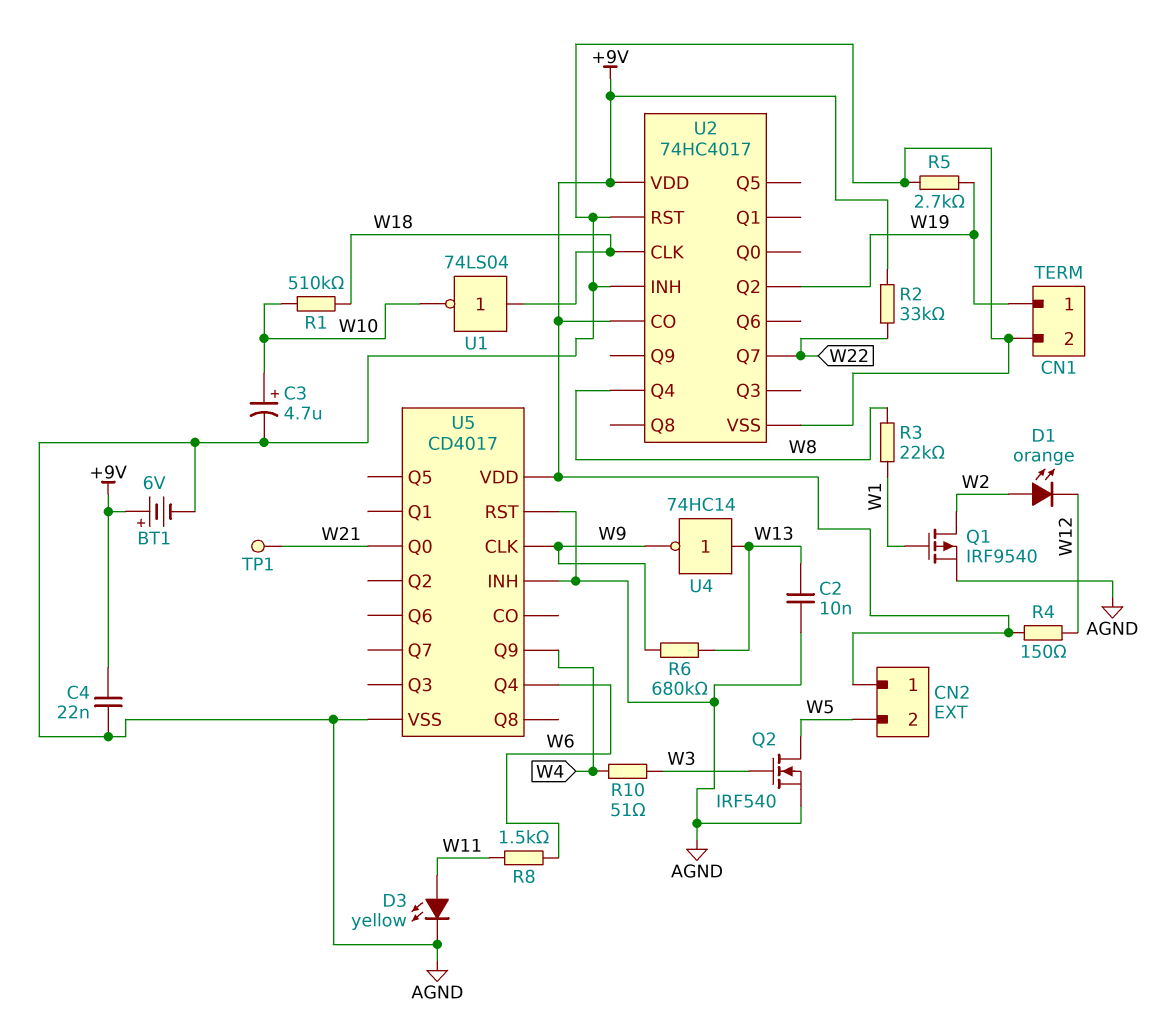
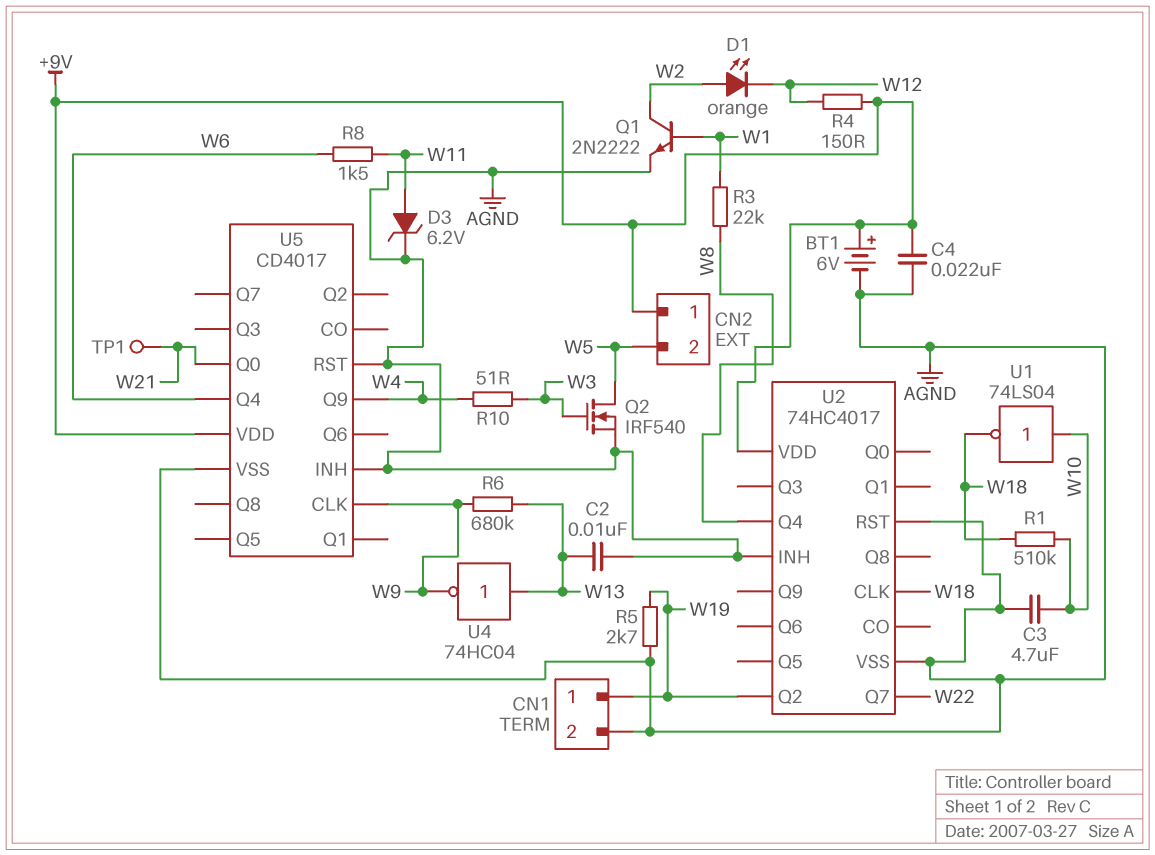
C3: 4.7uF (plus W10, minus AGND) -> 4.7uF (AGND, W10)
D3: LED yellow (A W11, K AGND) -> zener 6.2V (A W11, K AGND)
Q1: PMOS IRF9540 (G W1, D W2, S AGND) -> NPN 2N2222 (B W1, C W2, E AGND)
R2: 33k (+9V, W22) -> none
U1: NOT 74LS04 (in W18, out W10) -> NOT 74LS04 (in W10, out W18)
U2 pin CO: +9V -> none
U4: NOT 74HC14 (in W13, out W9) -> NOT 74HC04 (in W13, out W9)

